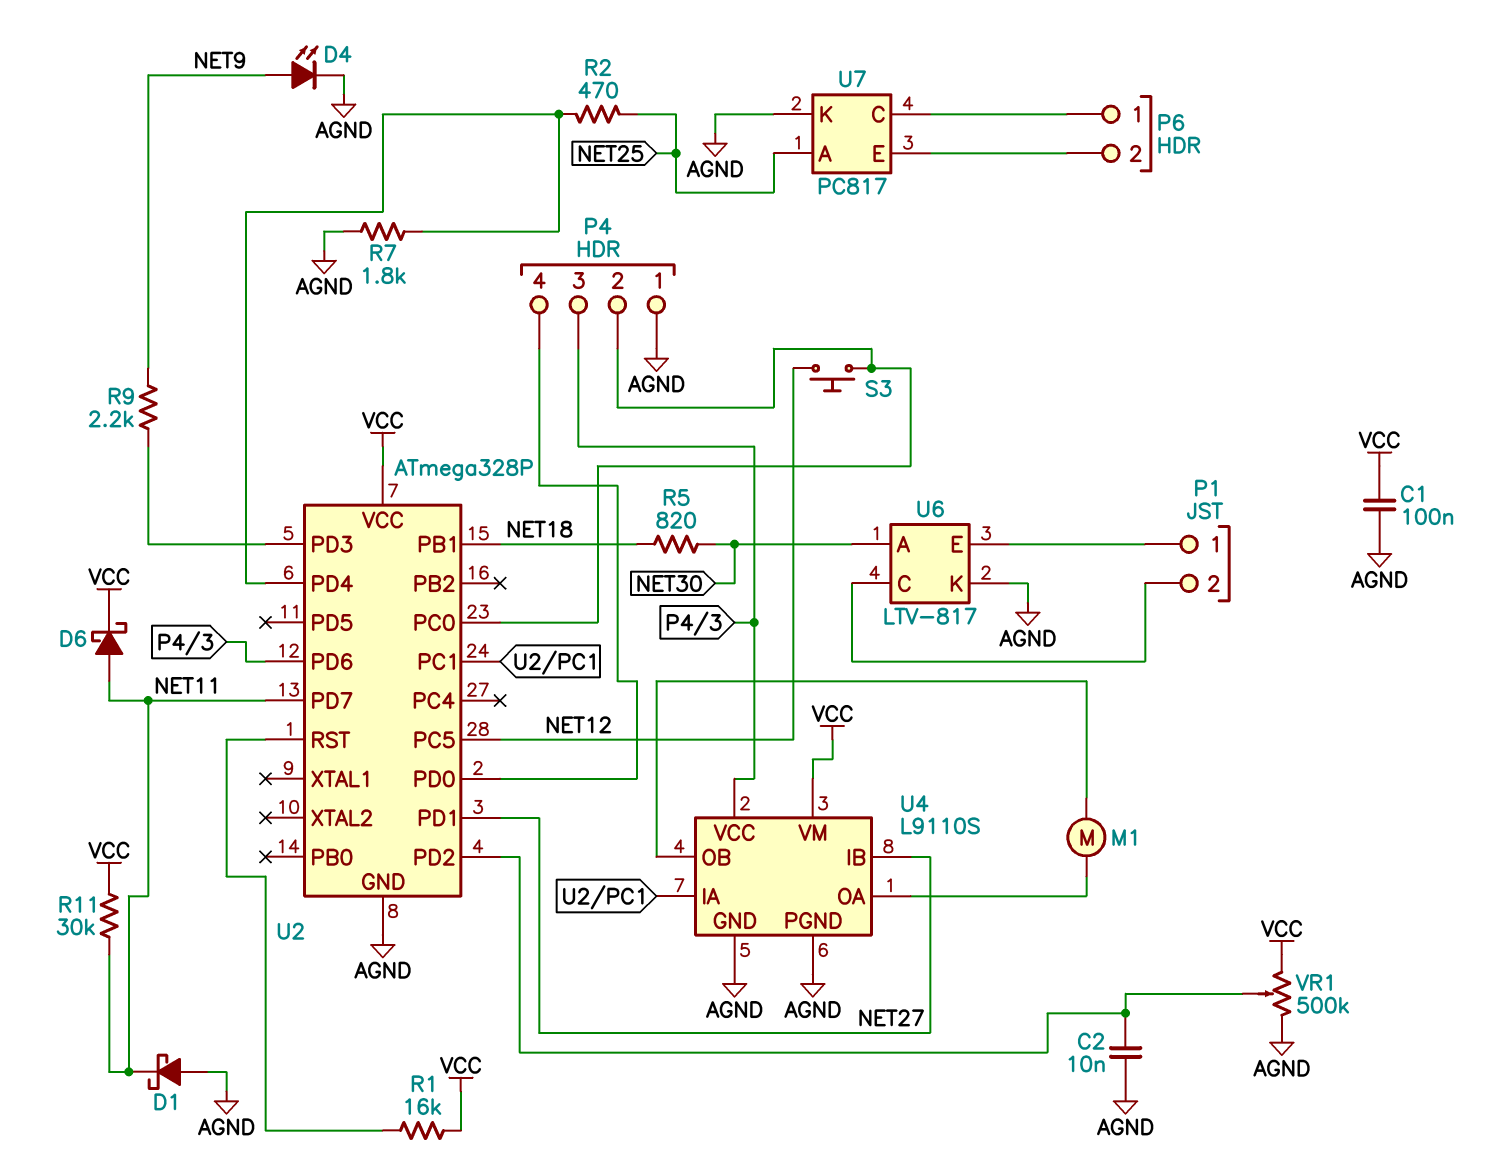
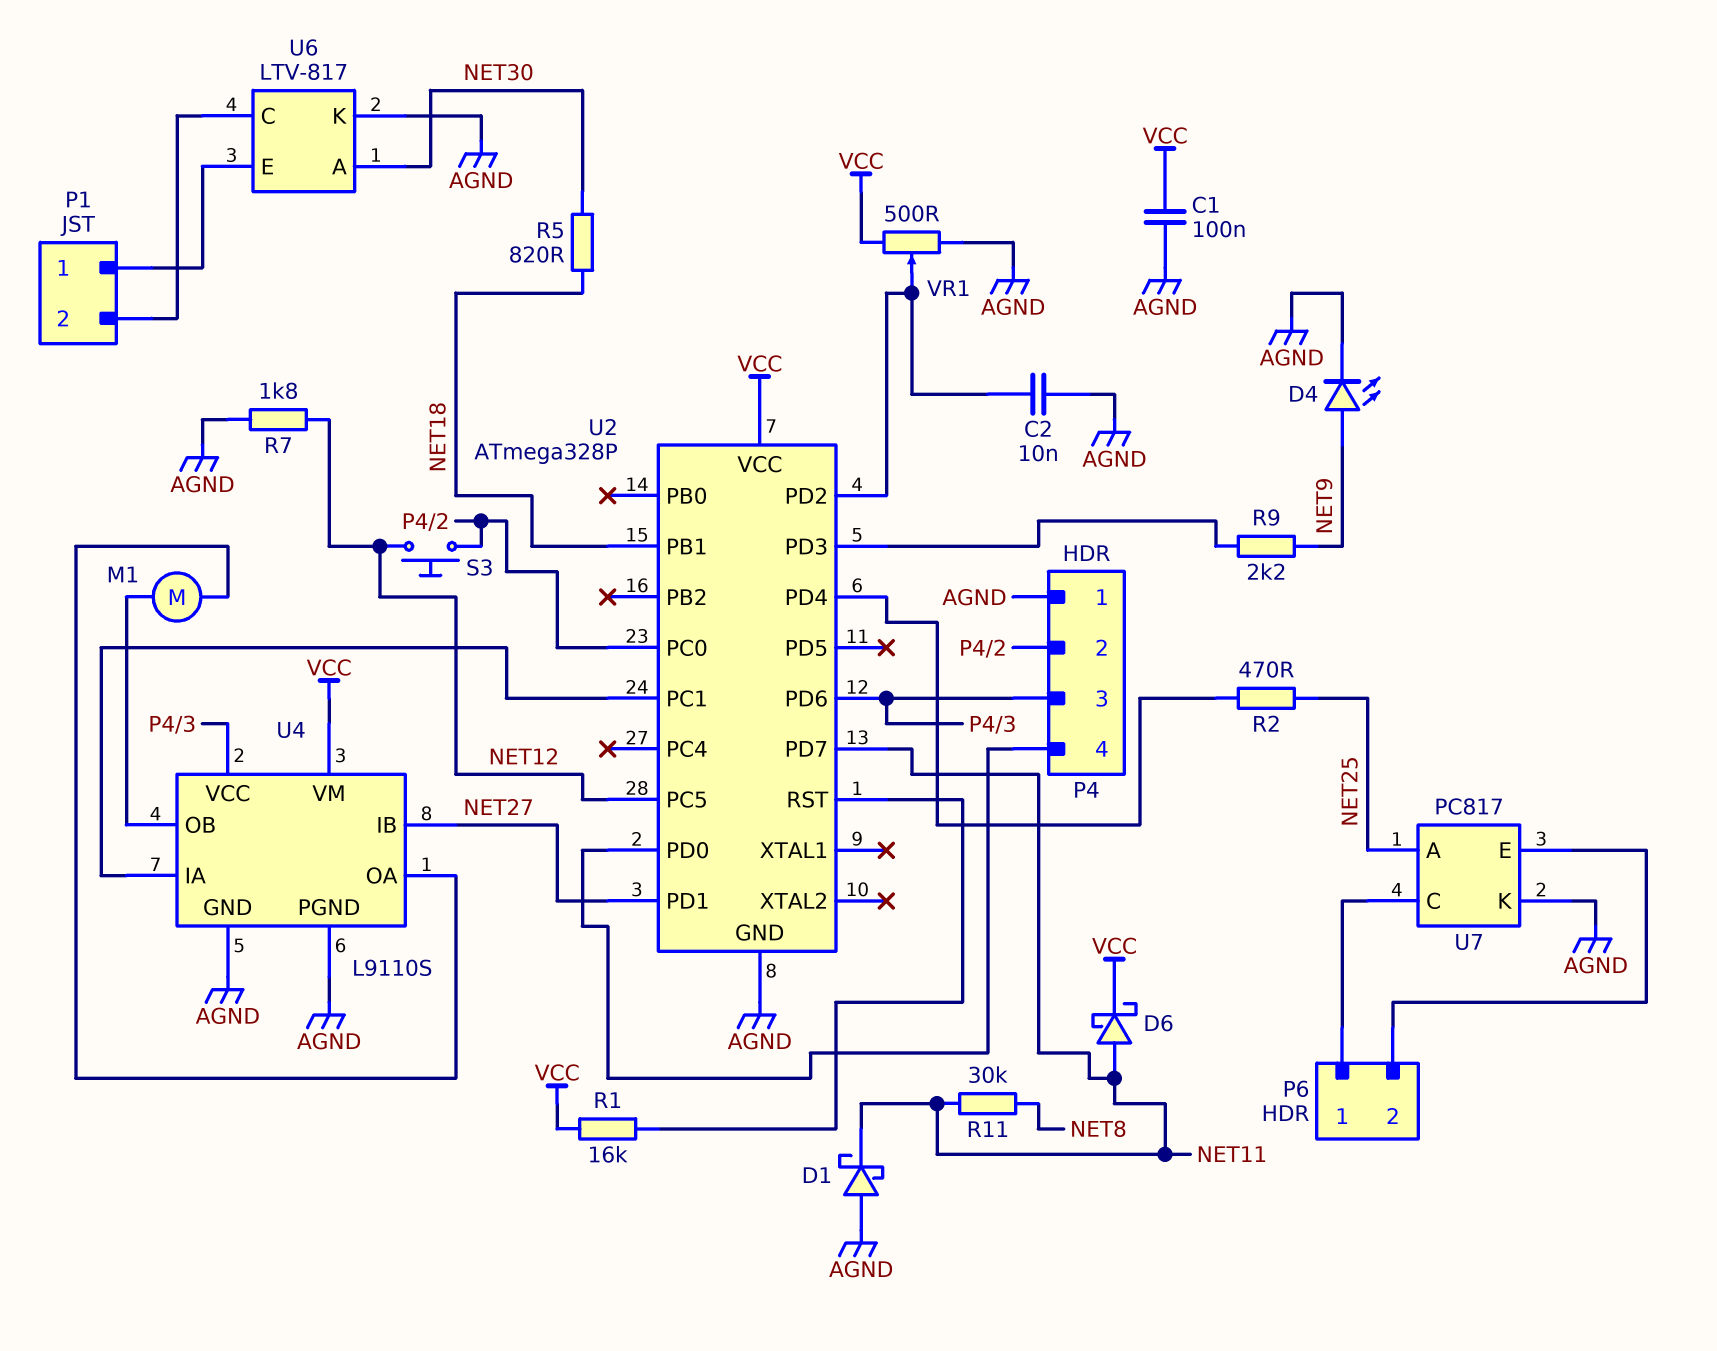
R7: 1.8k (AGND, U2/PD4) -> 1.8k (AGND, NET12)
R11: 30k (NET11, VCC) -> 30k (NET8, NET11)
VR1: 500k (AGND, VCC, wiper U2/PD2) -> 500 (AGND, VCC, wiper U2/PD2)

